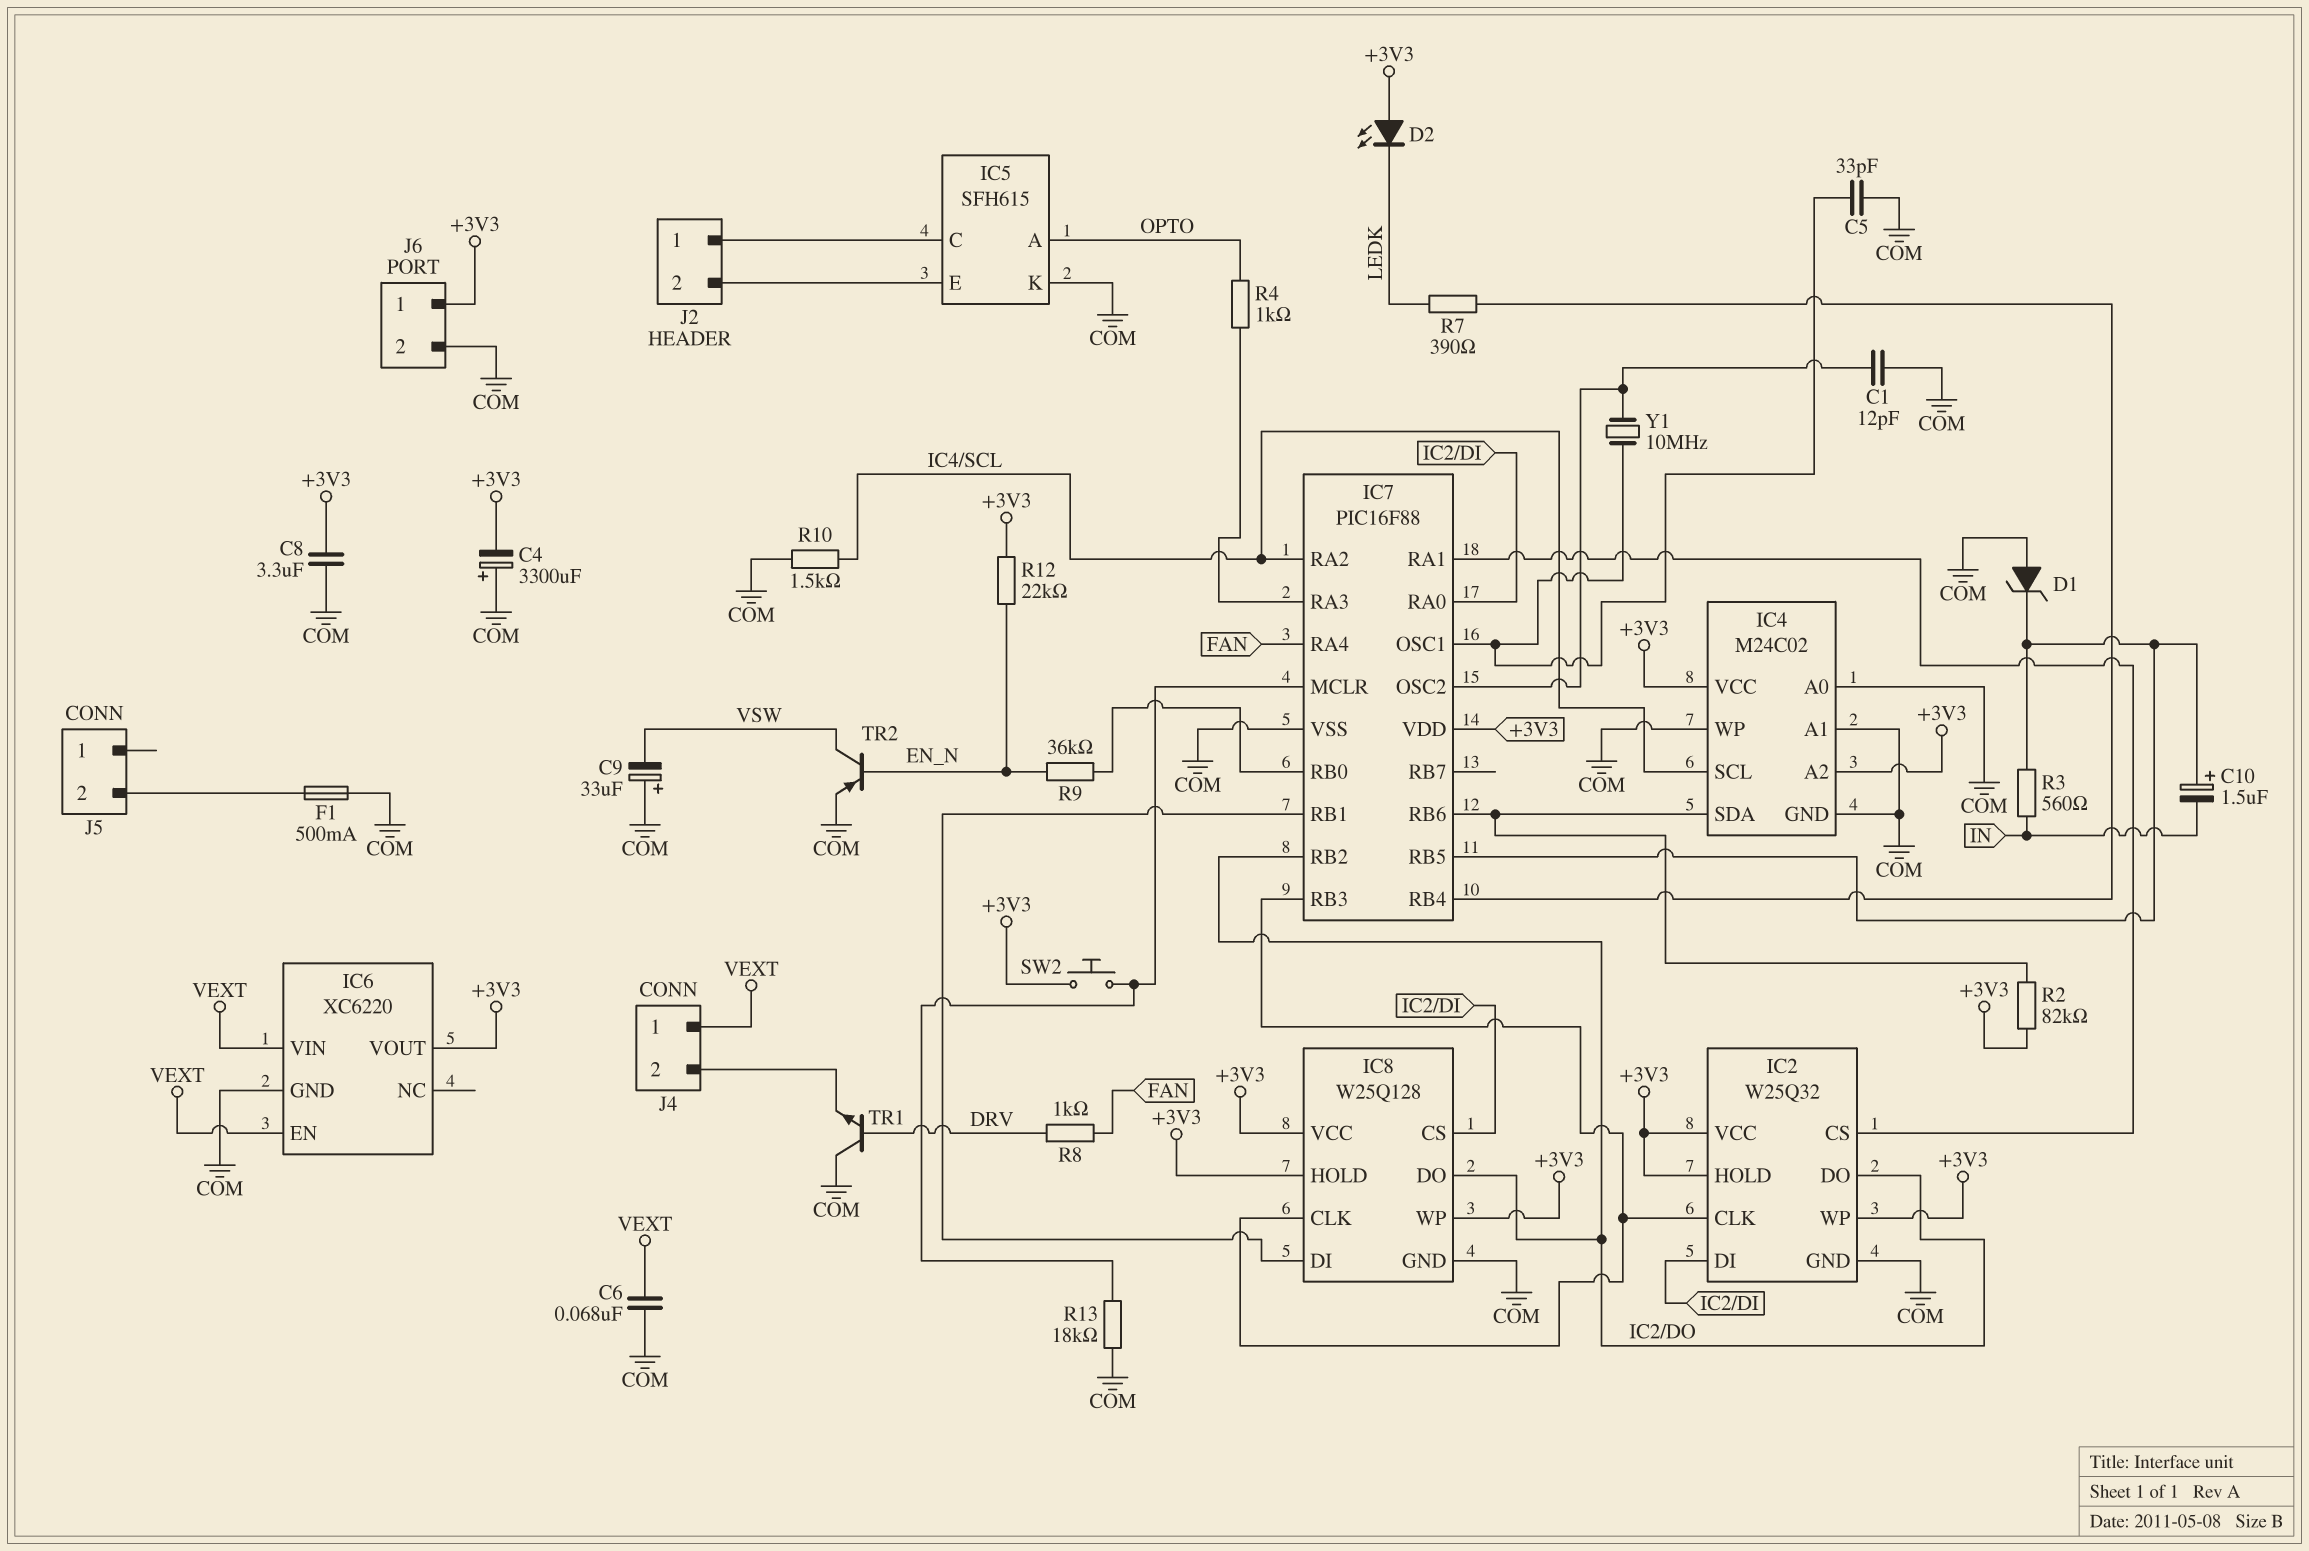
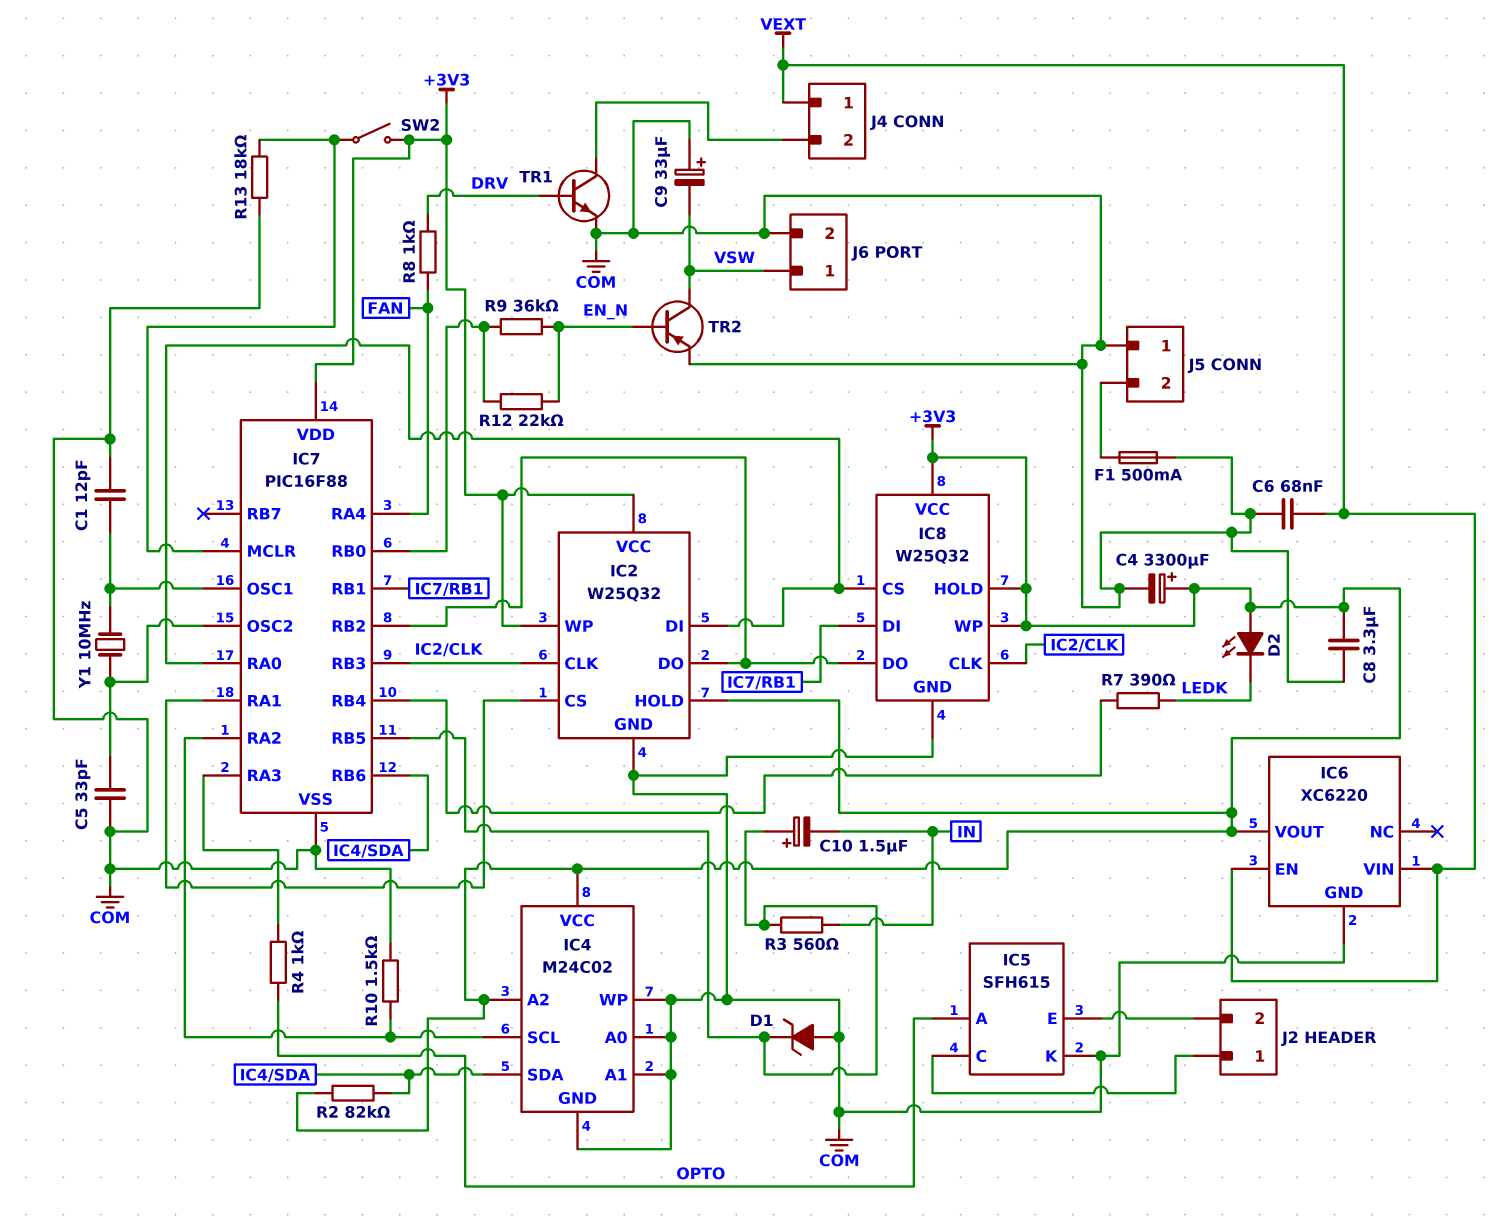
C1: 12pF (COM, IC7/OSC2) -> 12pF (COM, IC7/OSC1)
C4: 3300uF (plus COM, minus +3V3) -> 3300uF (plus +3V3, minus COM)
C5: 33pF (COM, IC7/OSC1) -> 33pF (COM, IC7/OSC2)
IC8: W25Q128 -> W25Q32
J5 pin 1: none -> COM
J6 pin 1: +3V3 -> VSW
R12: 22k (+3V3, EN_N) -> 22k (EN_N, IC7/RB0)
SW2: button (+3V3, IC7/MCLR) -> switch (+3V3, IC7/MCLR)
TR1: NPN (B DRV, C COM, E J4/2) -> NPN (B DRV, C J4/2, E COM)

